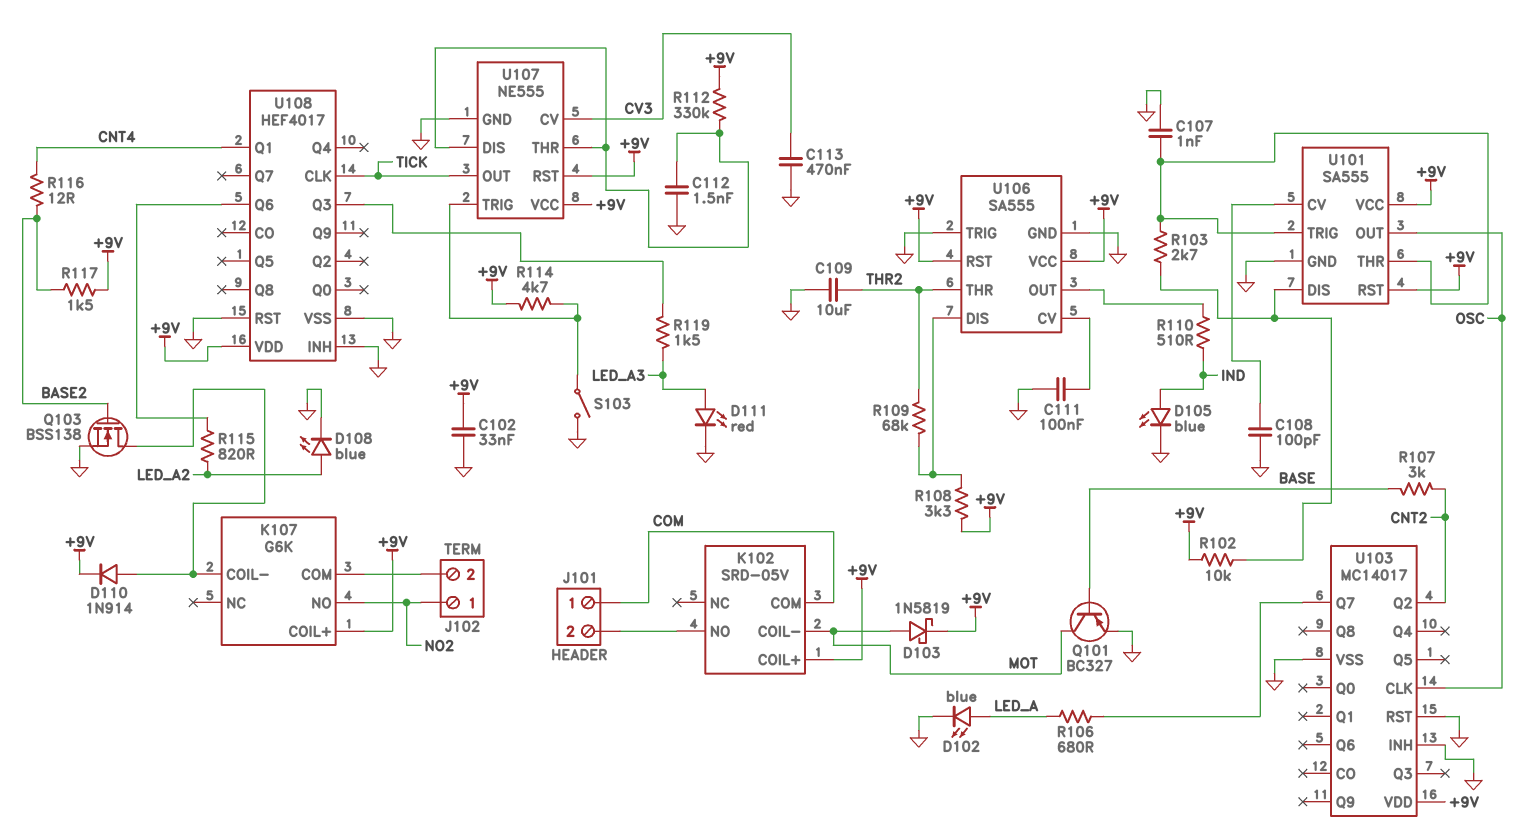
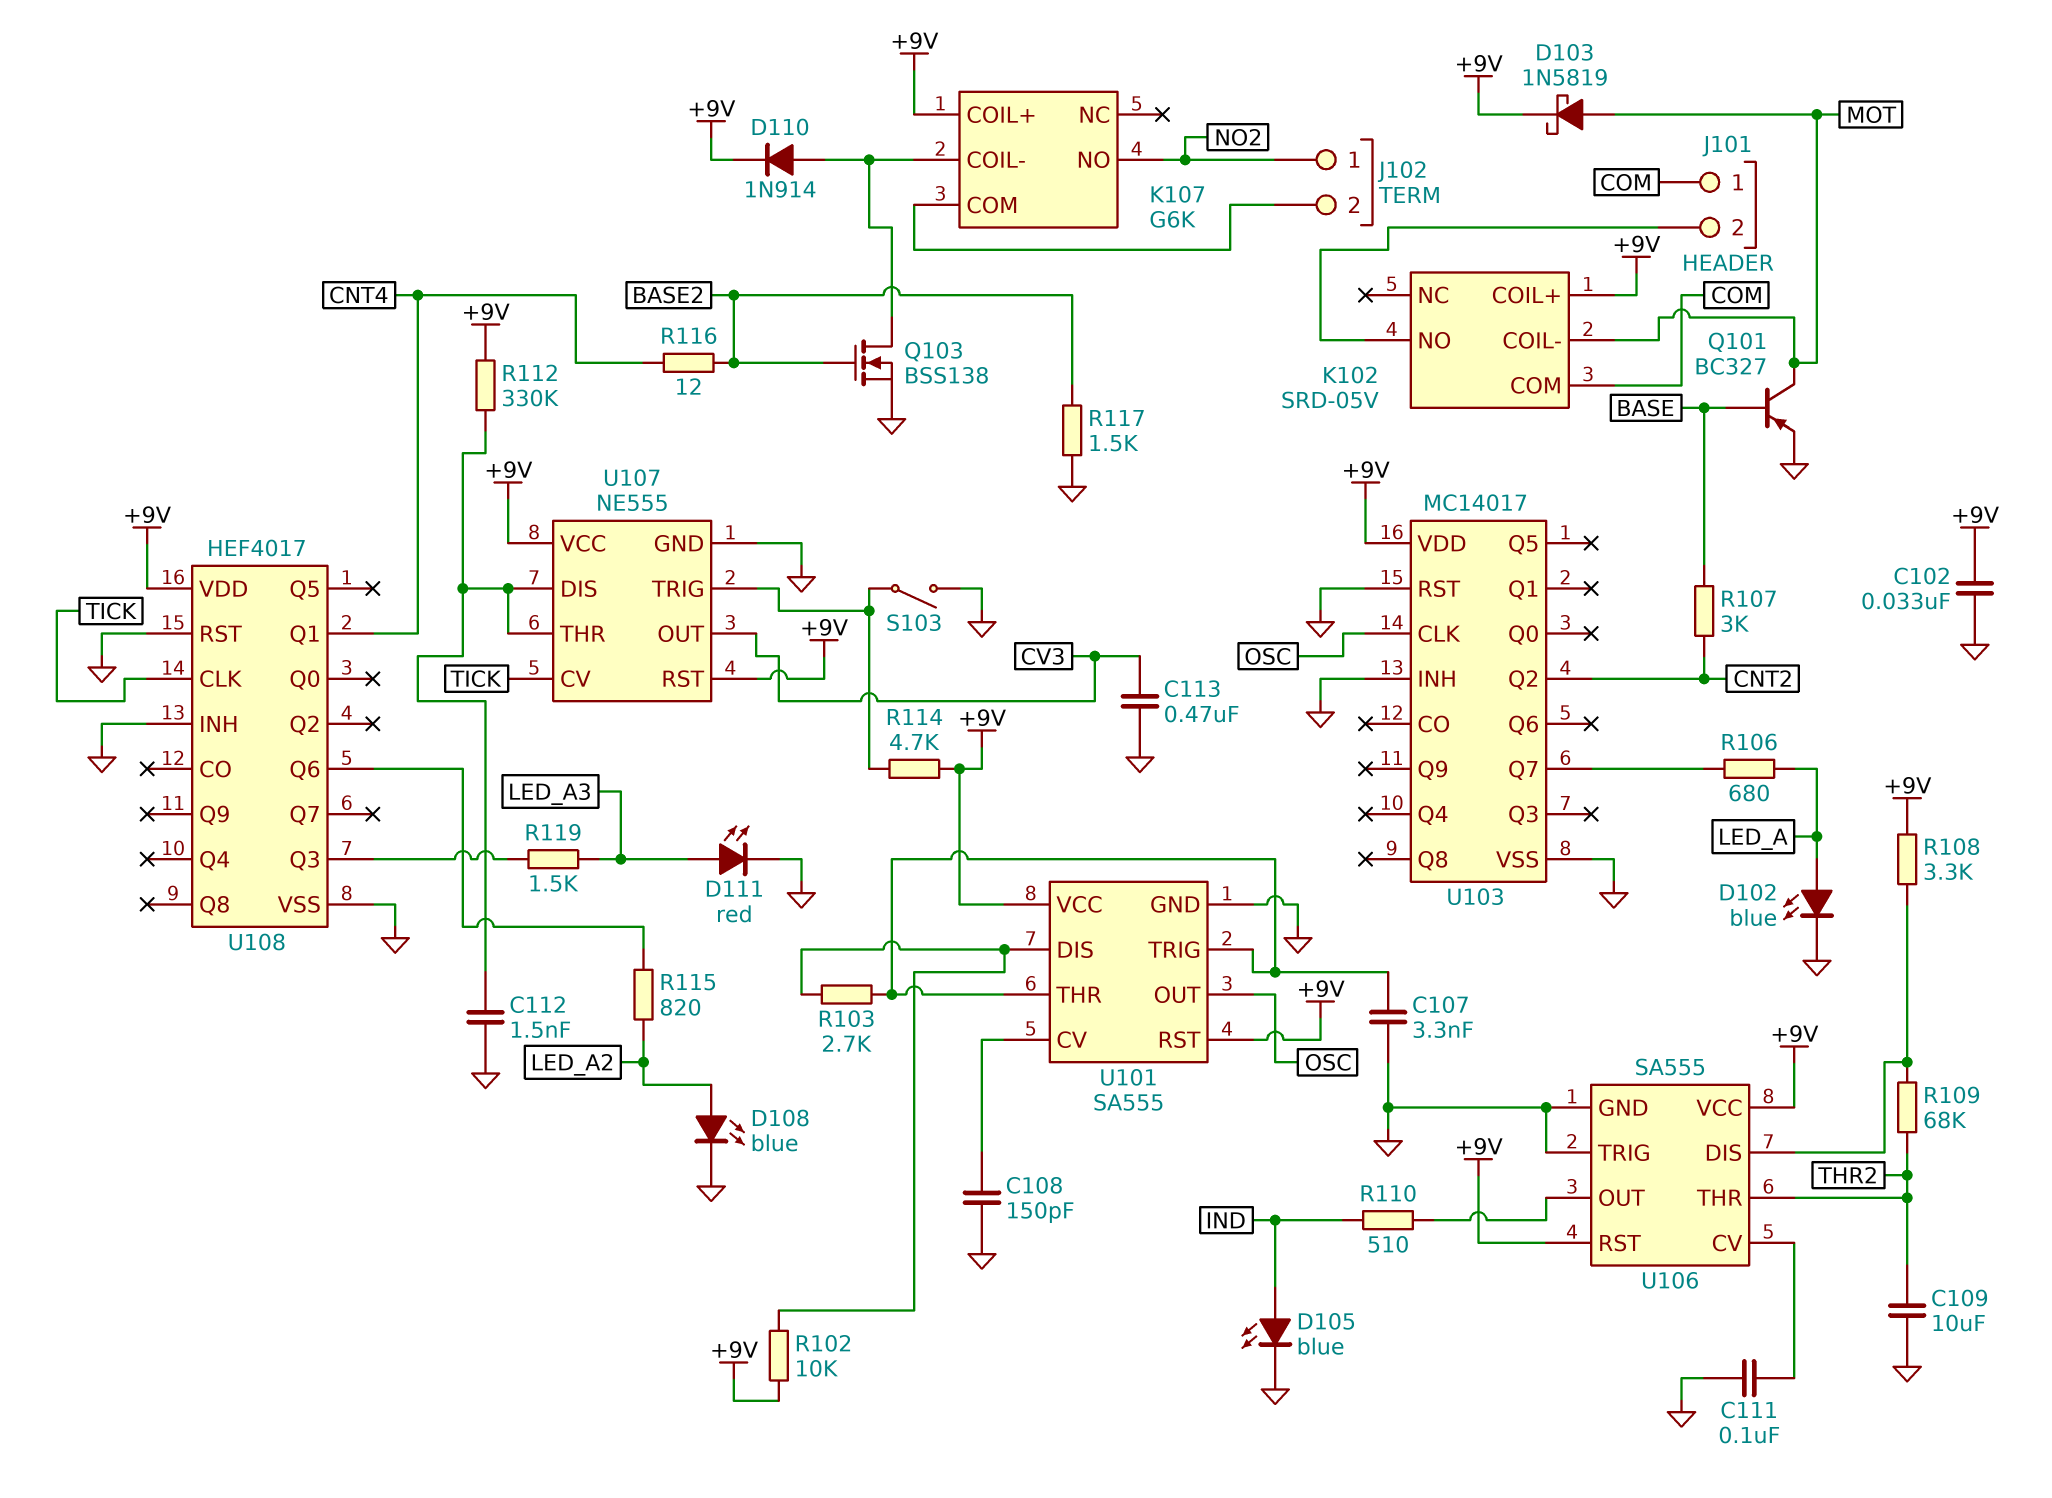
C107: 1nF (GND, U101/THR) -> 3.3nF (GND, U101/THR)
C108: 100pF (GND, U101/CV) -> 150pF (GND, U101/CV)
R117: 1.5k (+9V, BASE2) -> 1.5k (BASE2, GND)
U107 pin CV: CV3 -> TICK
U107 pin OUT: TICK -> CV3

